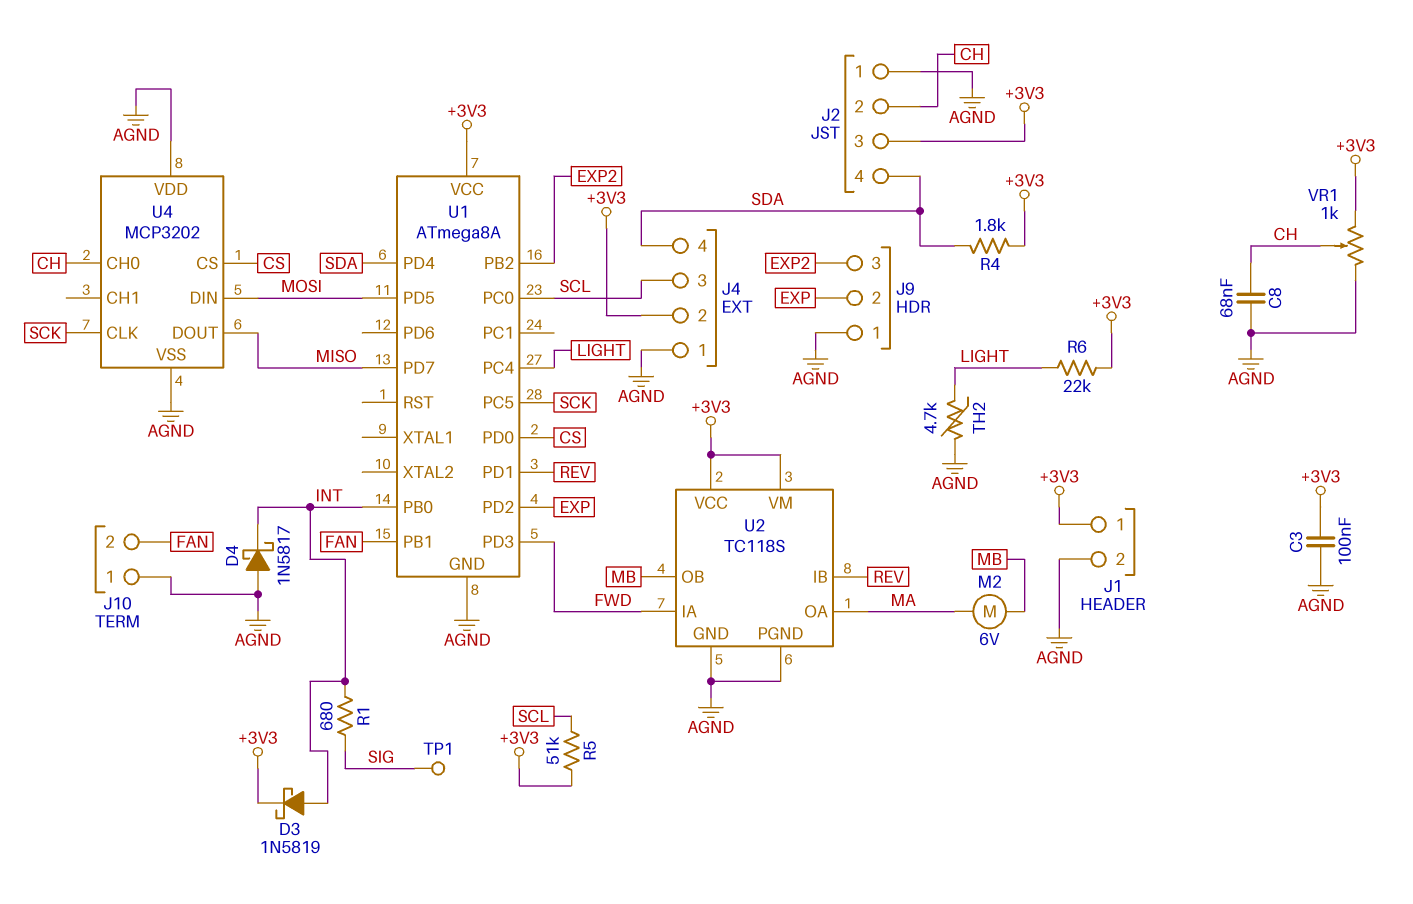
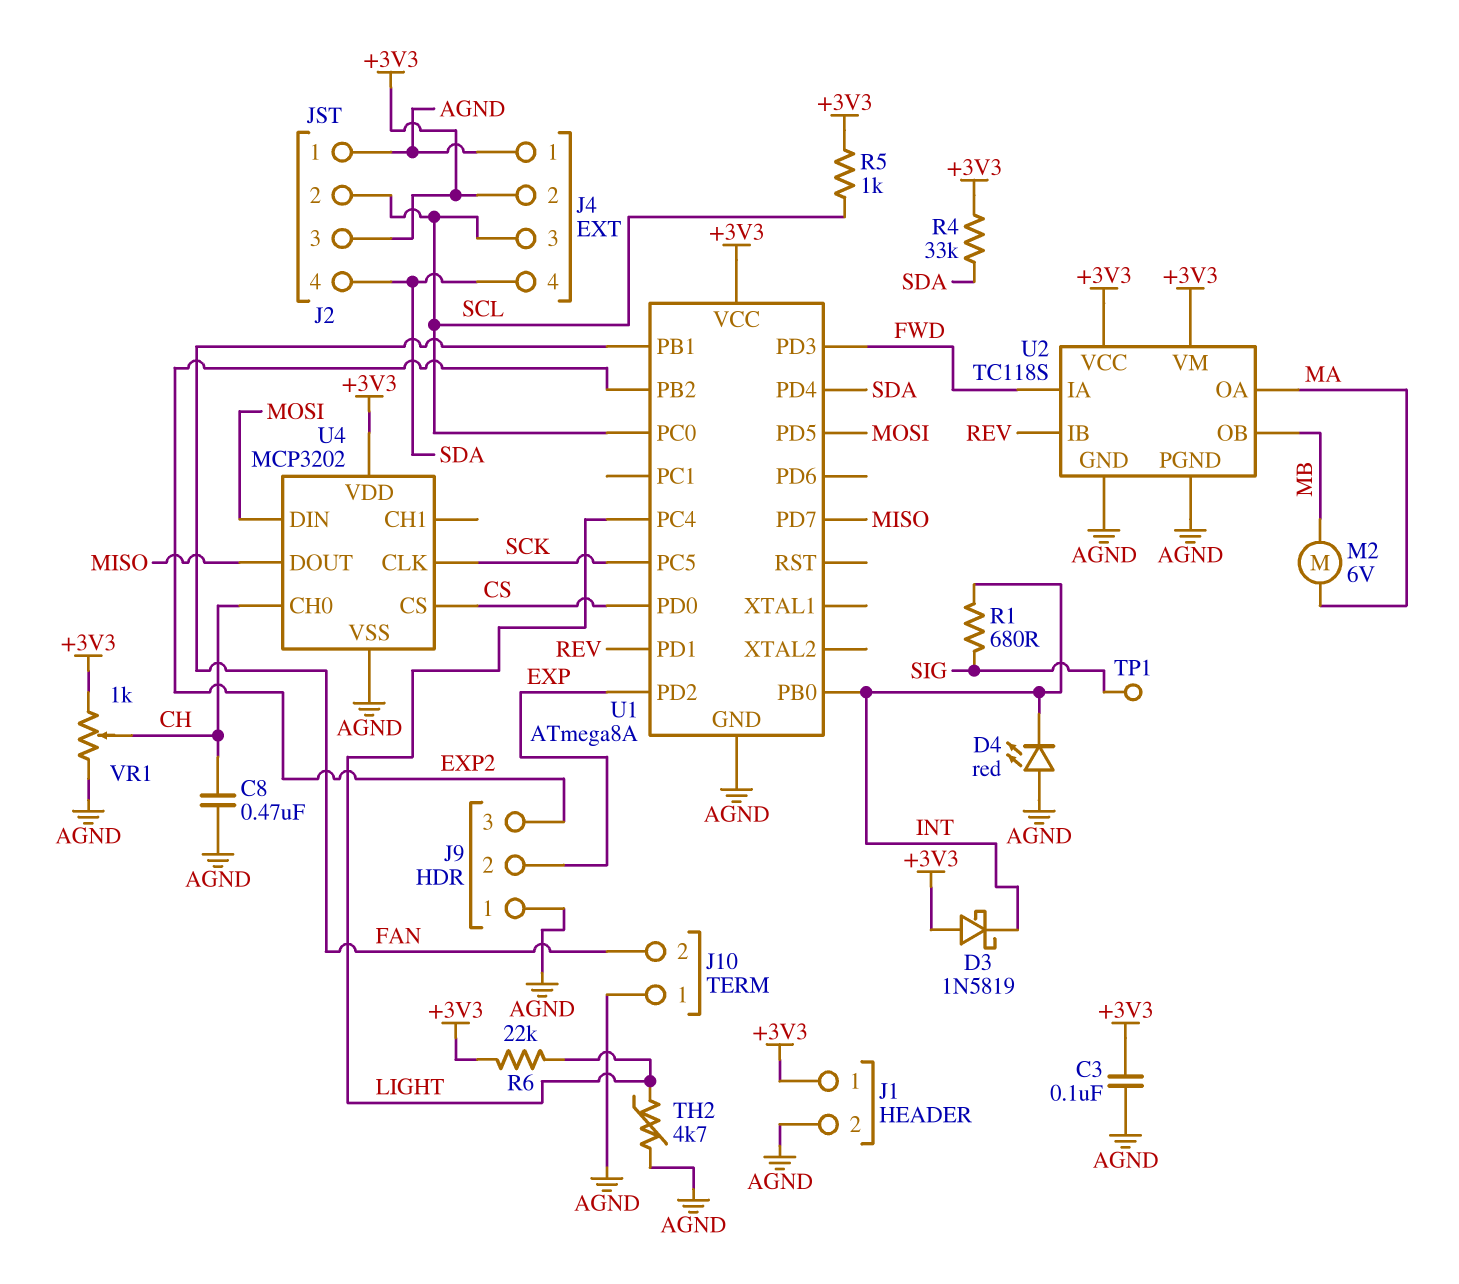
C8: 68nF (AGND, CH) -> 470nF (AGND, CH)
D3: schottky 1N5819 (A INT, K +3V3) -> schottky 1N5819 (A +3V3, K INT)
D4: schottky 1N5817 (A AGND, K INT) -> LED red (A AGND, K INT)
J2 pin 2: CH -> SCL
R4: 1.8k (+3V3, SDA) -> 33k (+3V3, SDA)
R5: 51k (+3V3, SCL) -> 1k (+3V3, SCL)
U4 pin VDD: AGND -> +3V3

